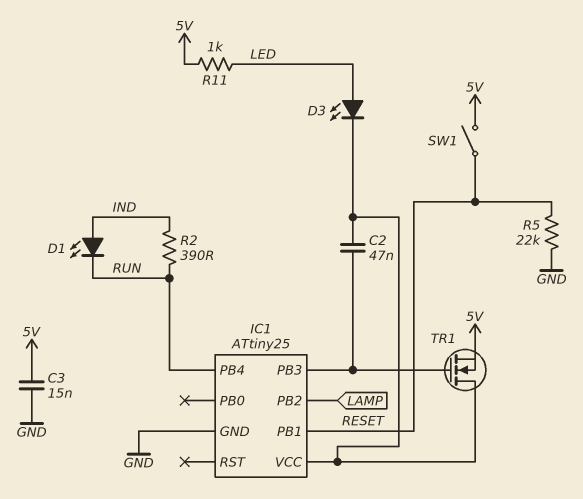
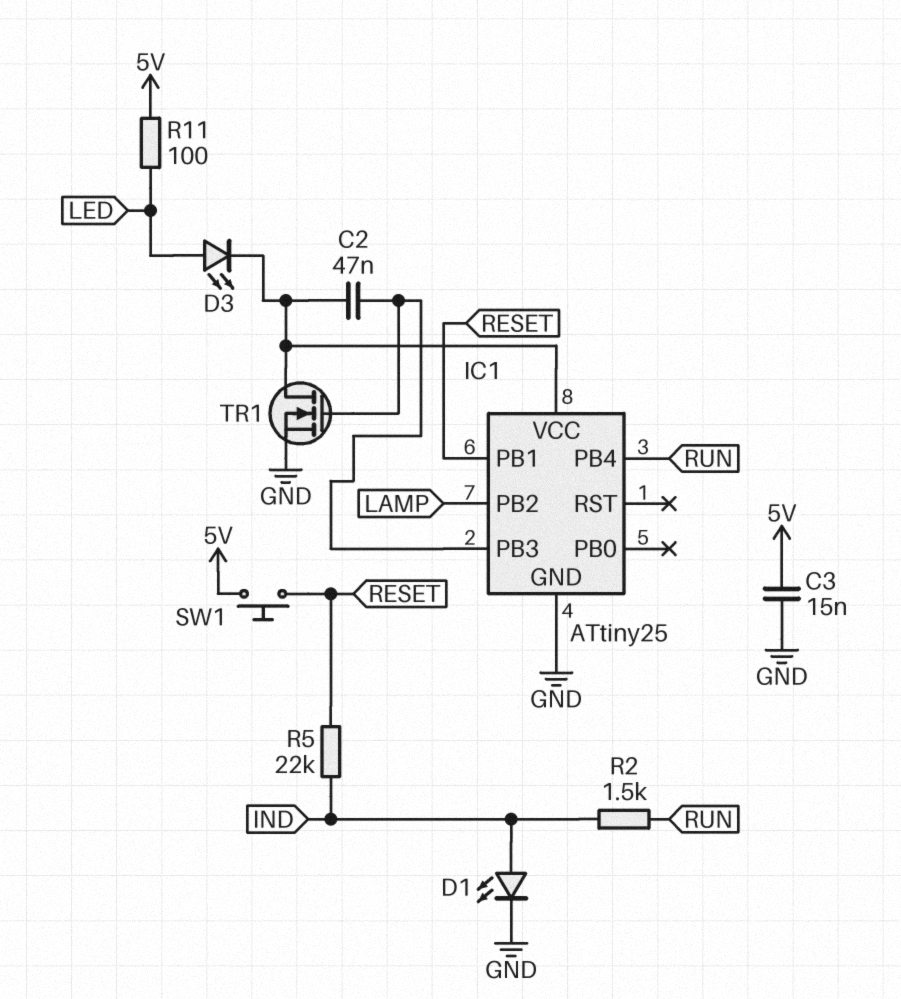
D1: LED (A IND, K RUN) -> LED (A IND, K GND)
R2: 390 (IND, RUN) -> 1.5k (IND, RUN)
R5: 22k (GND, RESET) -> 22k (IND, RESET)
R11: 1k (5V, LED) -> 100 (5V, LED)
SW1: switch (5V, RESET) -> button (5V, RESET)
TR1: NMOS (G IC1/PB3, D IC1/VCC, S 5V) -> NMOS (G IC1/PB3, D IC1/VCC, S GND)

